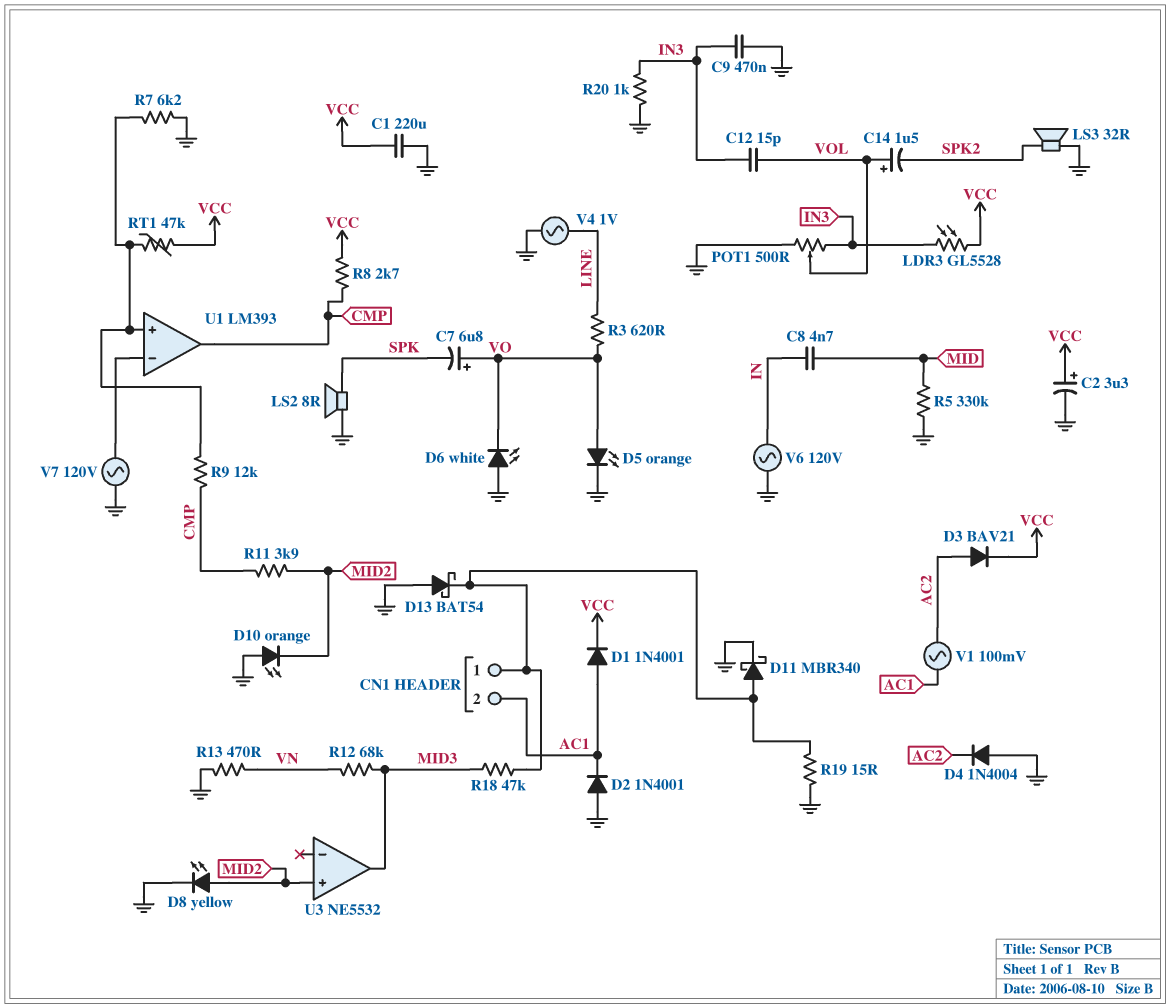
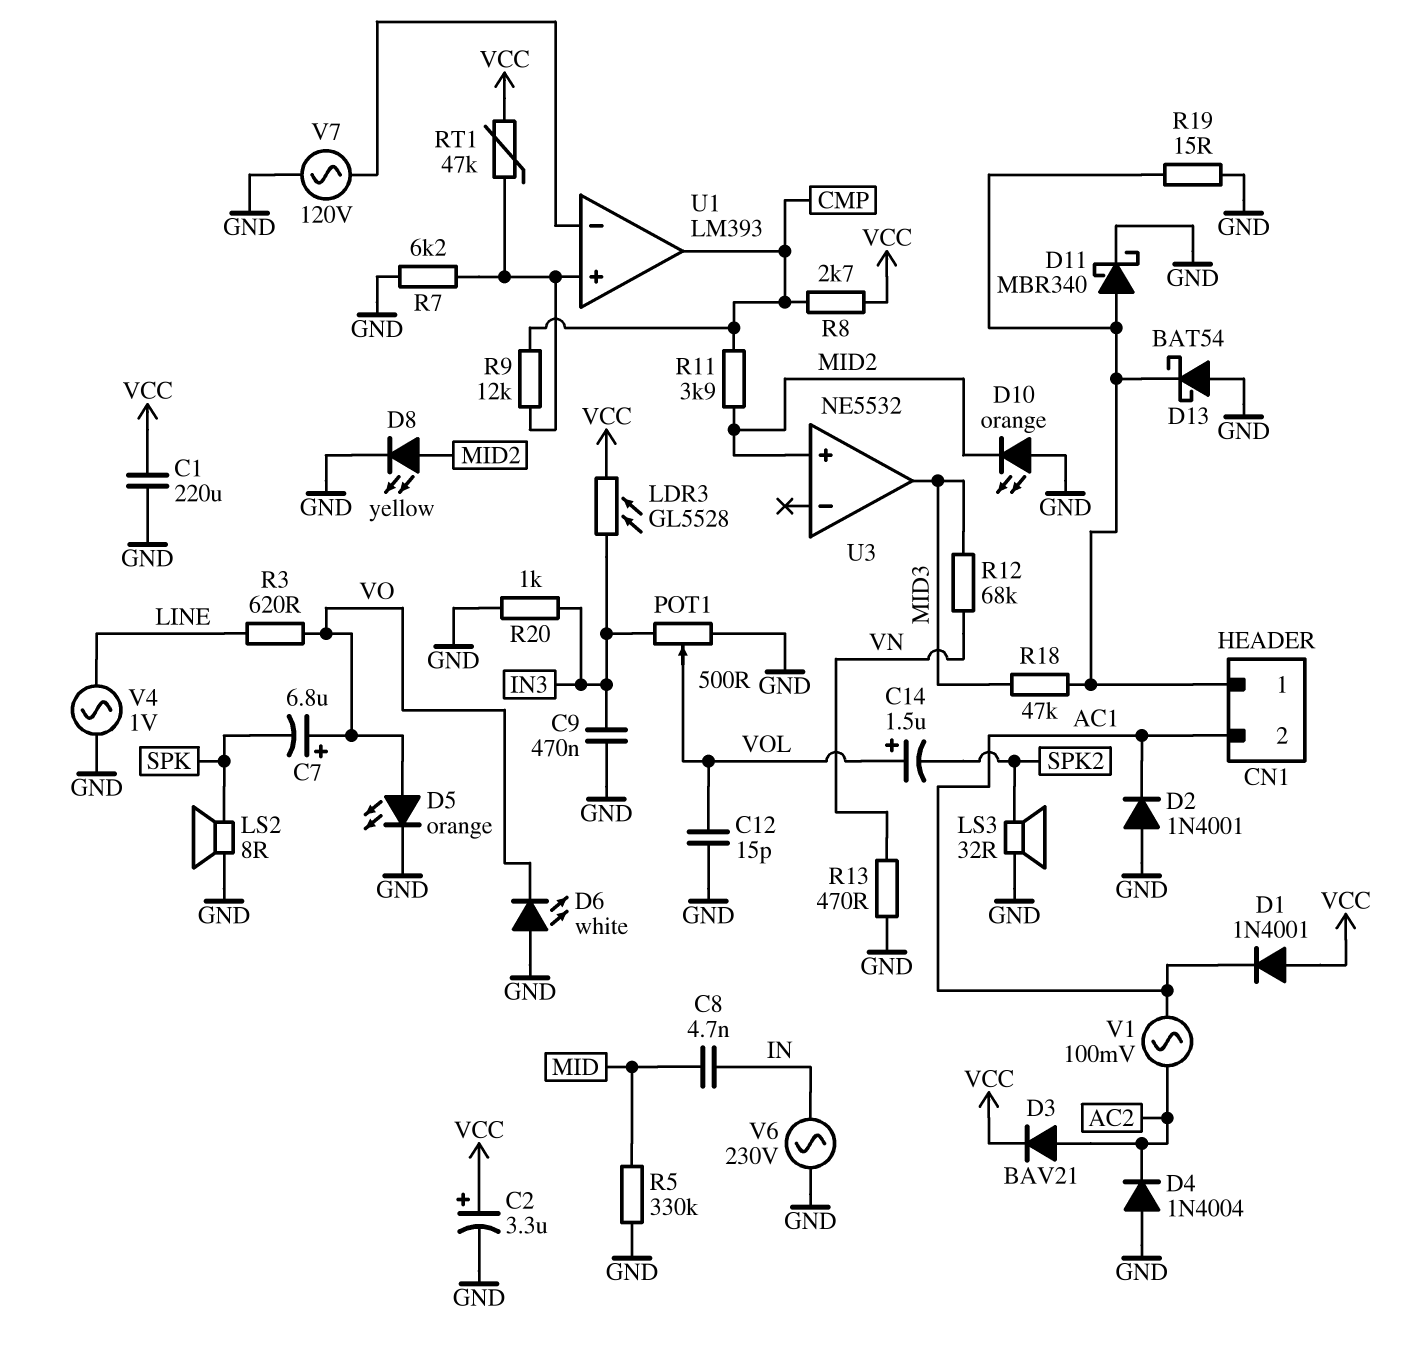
C12: 15pF (IN3, VOL) -> 15pF (GND, VOL)
D1: diode 1N4001 (A AC1, K VCC) -> diode 1N4001 (A VCC, K AC1)
V6: AC 120V (GND, IN) -> AC 230V (GND, IN)

